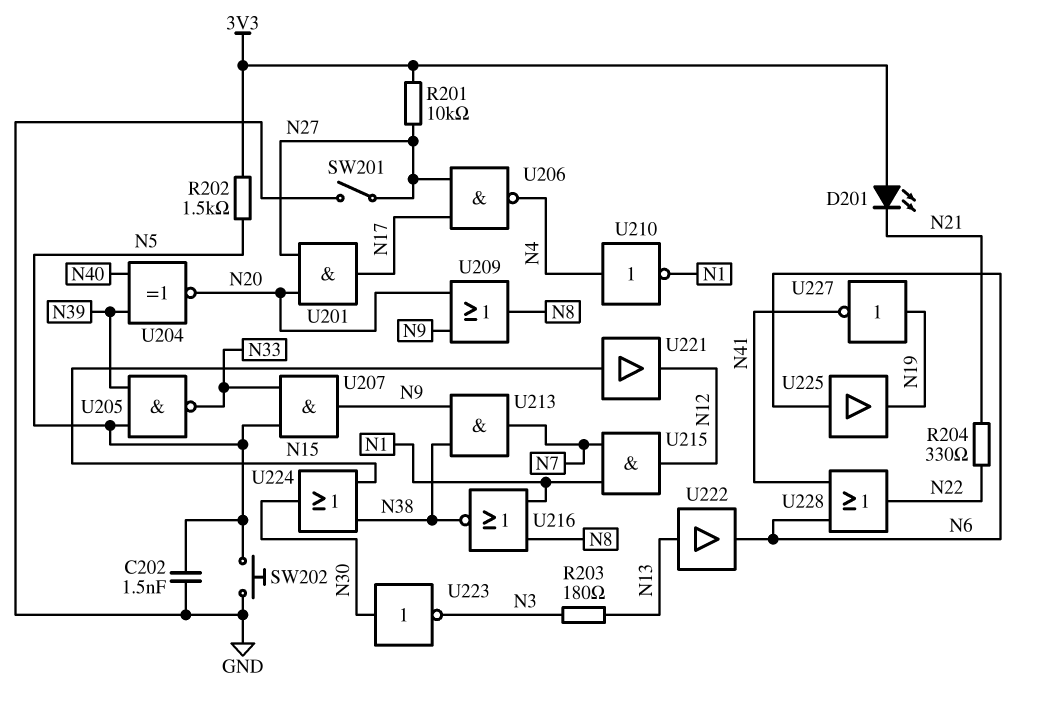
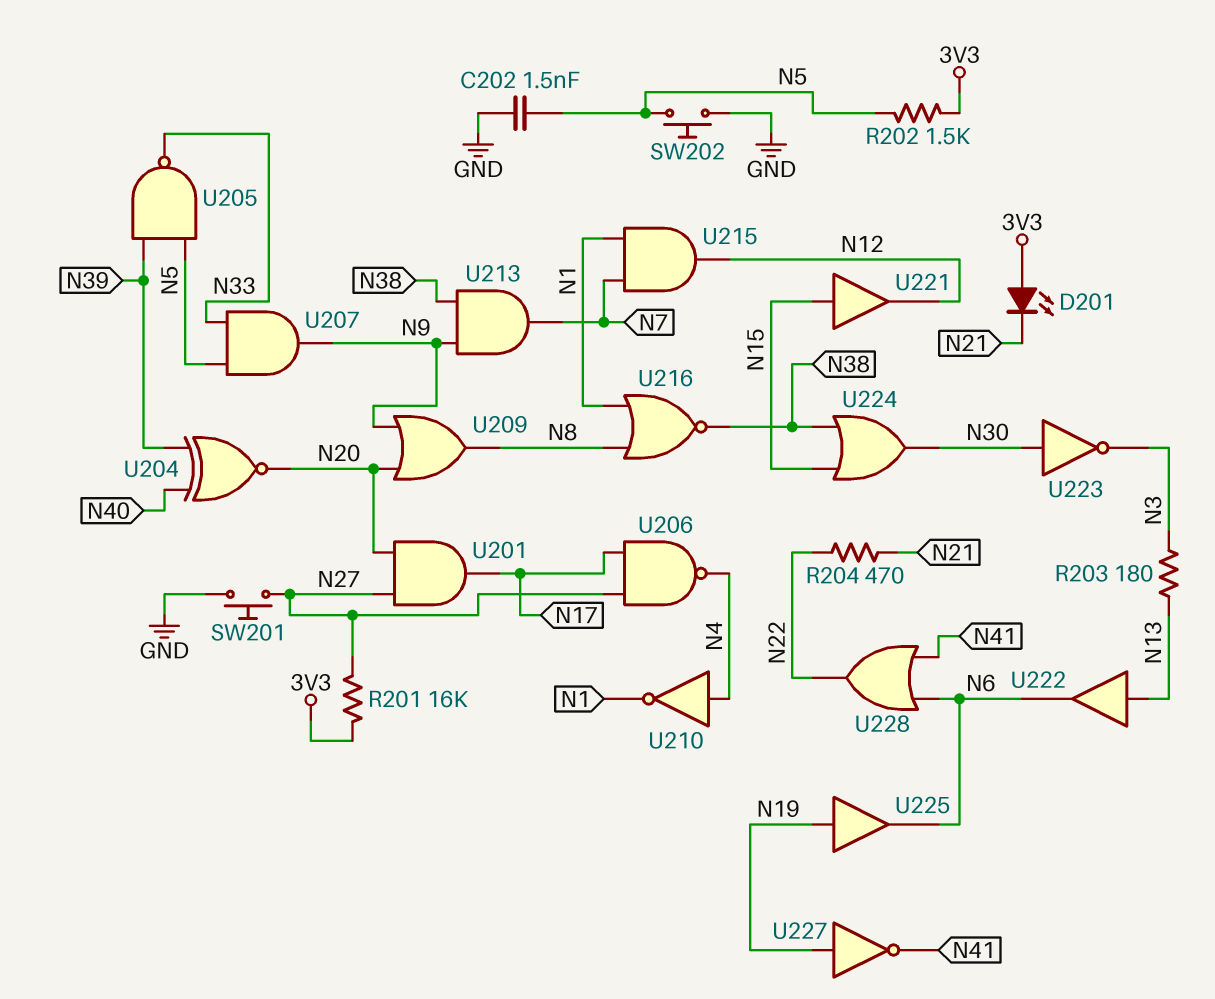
R201: 10k (3V3, N27) -> 16k (3V3, N27)
R204: 330 (N21, N22) -> 470 (N21, N22)
SW201: switch (GND, N27) -> button (GND, N27)
U225: buffer (in N6, out N19) -> buffer (in N19, out N6)

